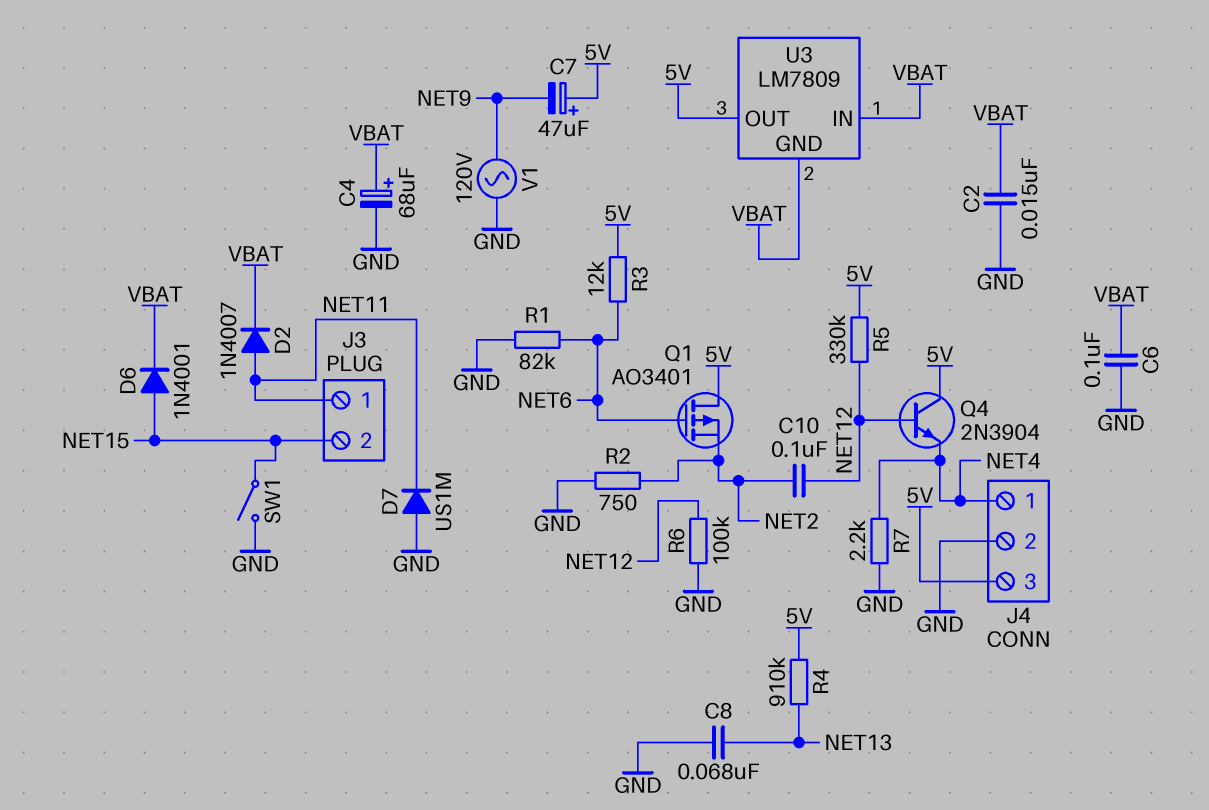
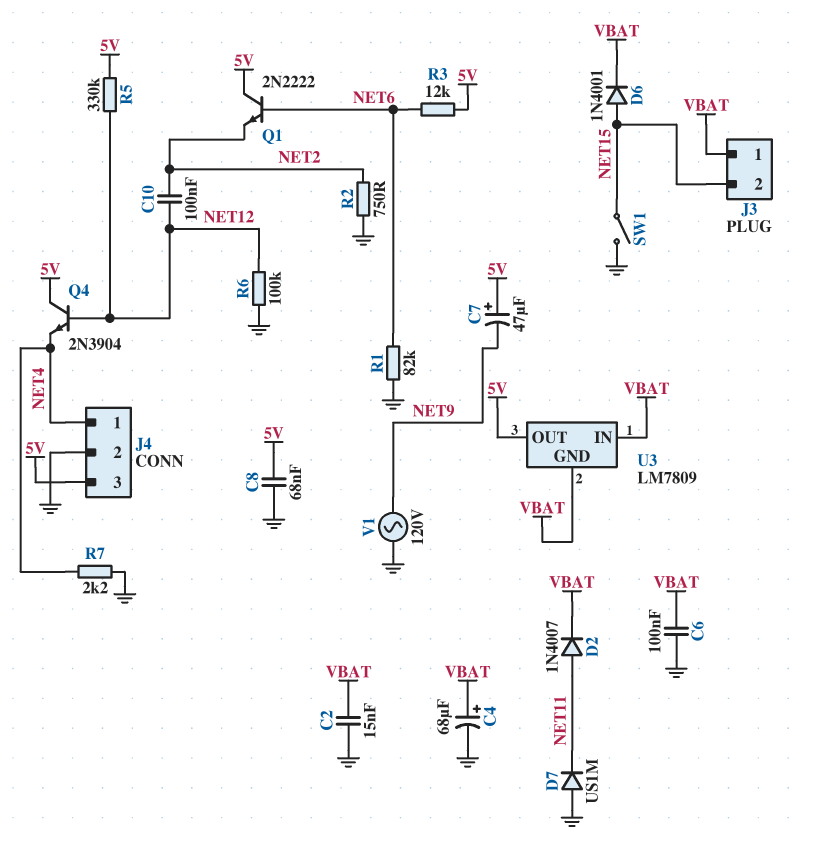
C8: 68nF (GND, NET13) -> 68nF (5V, GND)
J3 pin 1: NET11 -> VBAT
Q1: PMOS AO3401 (G NET6, D 5V, S NET2) -> NPN 2N2222 (B NET6, C 5V, E NET2)
R4: 910k (5V, NET13) -> none

